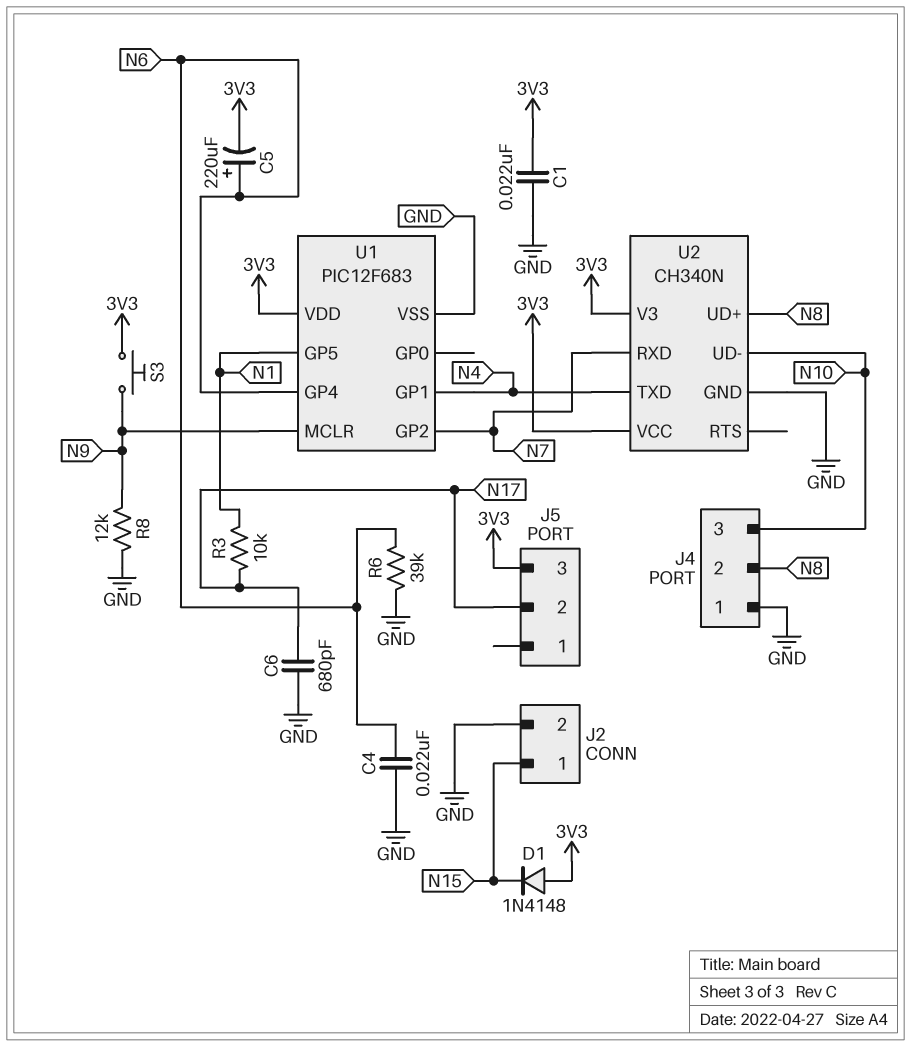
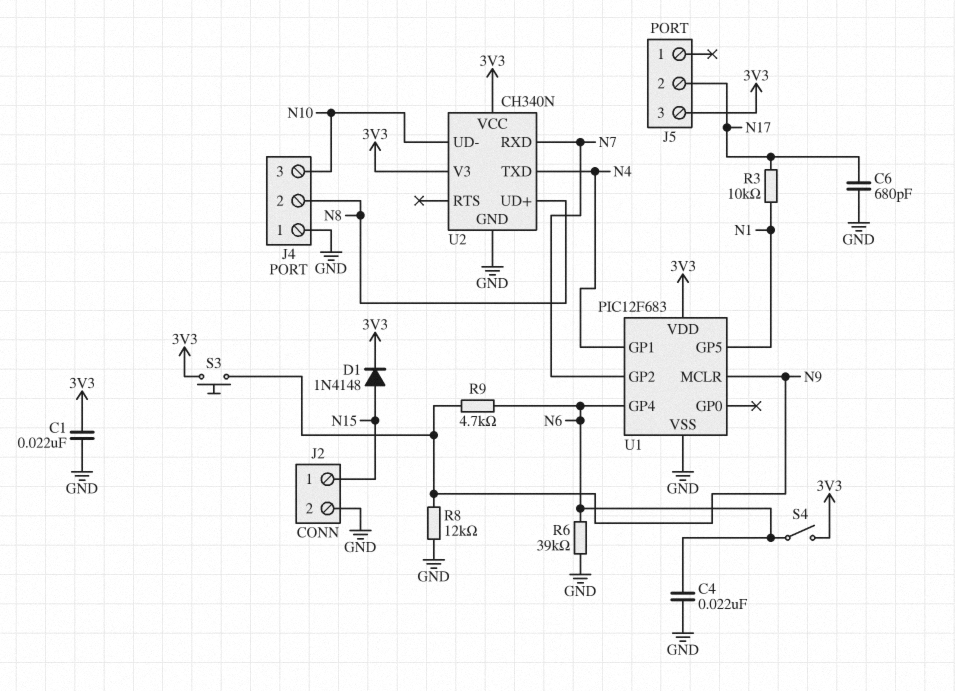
C5: 220uF (plus N6, minus 3V3) -> none
D1: diode 1N4148 (A 3V3, K N15) -> diode 1N4148 (A N15, K 3V3)
R9: none -> 4.7k (N6, N9)
S4: none -> switch (3V3, N6)

